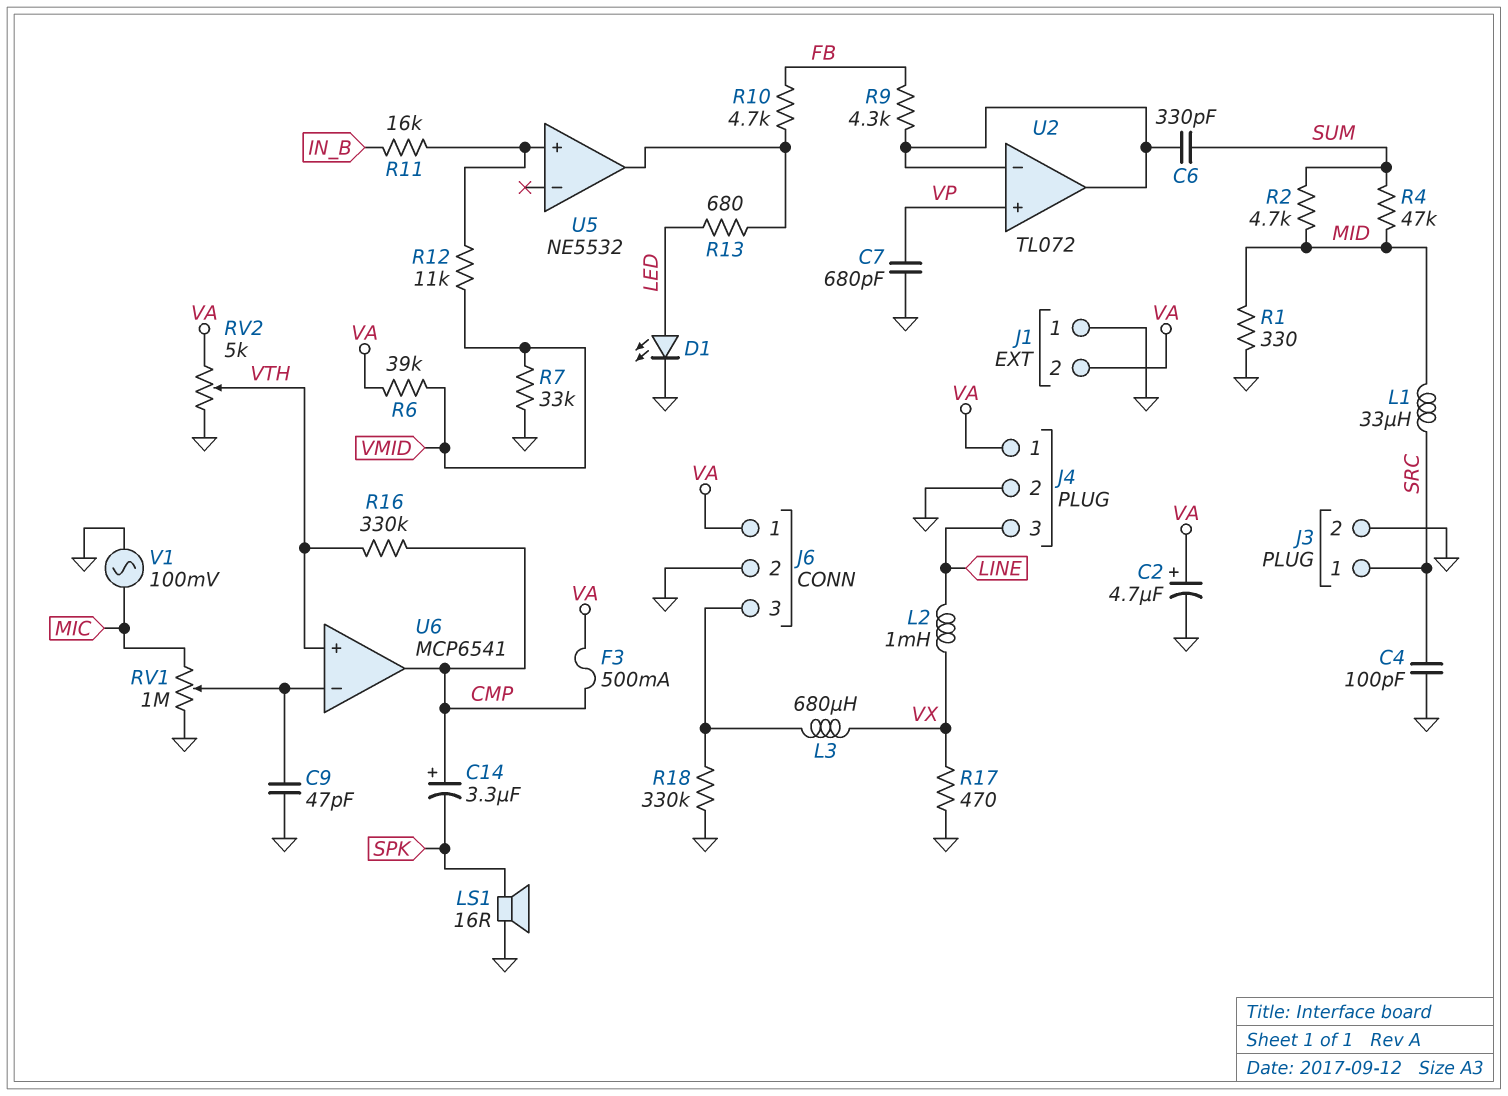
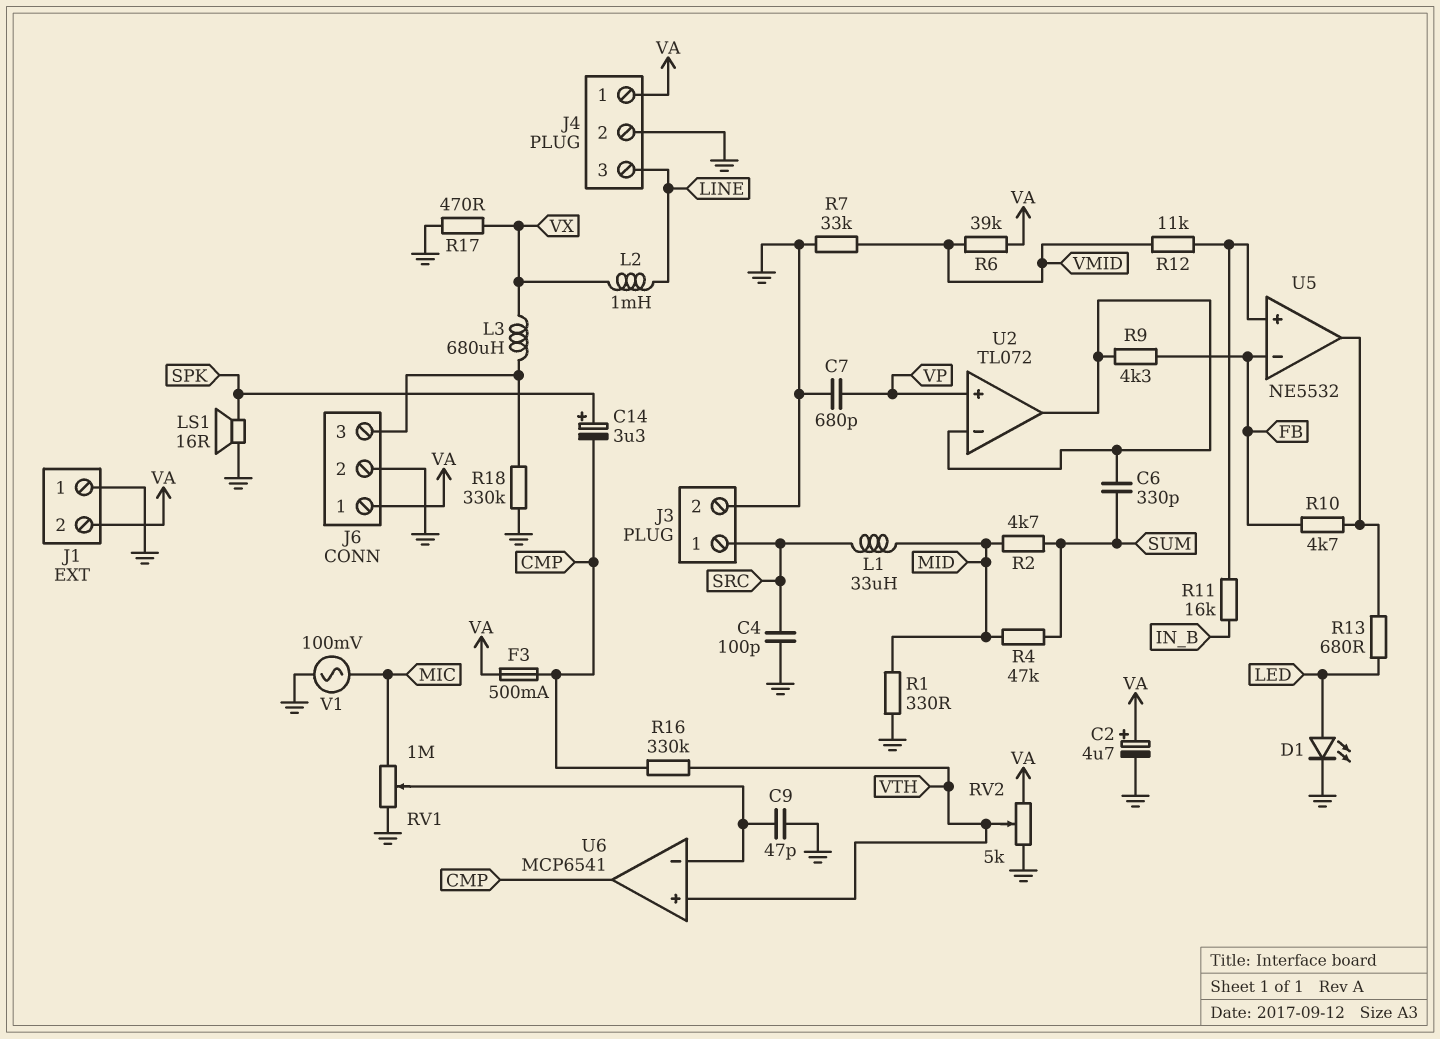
C14: 3.3uF (plus CMP, minus SPK) -> 3.3uF (plus SPK, minus CMP)
U5 pin in-: none -> FB

